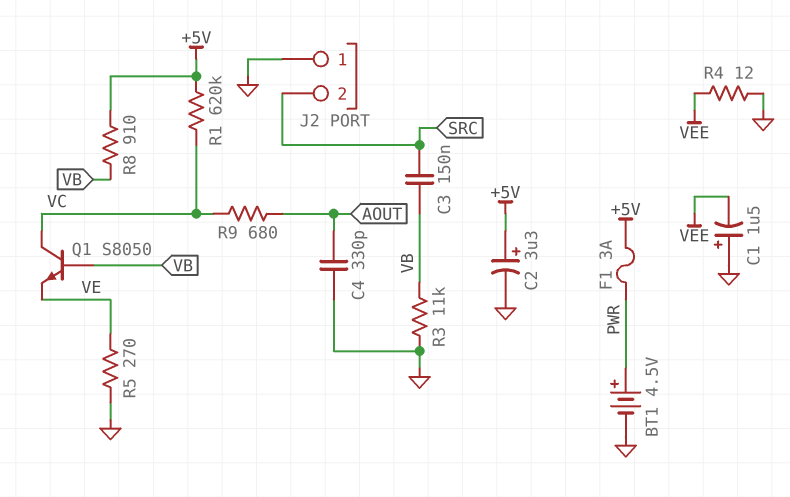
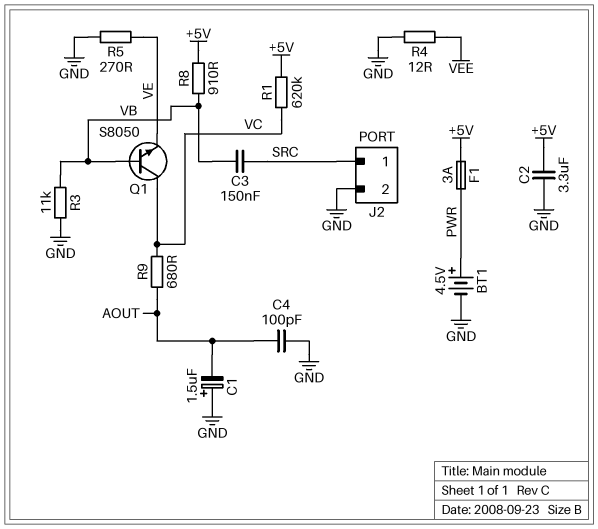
C1: 1.5uF (plus GND, minus VEE) -> 1.5uF (plus GND, minus AOUT)
C2: 3.3uF (plus +5V, minus GND) -> 3.3uF (+5V, GND)
C4: 330pF (AOUT, GND) -> 100pF (AOUT, GND)
J2 pin 1: GND -> SRC
J2 pin 2: SRC -> GND

